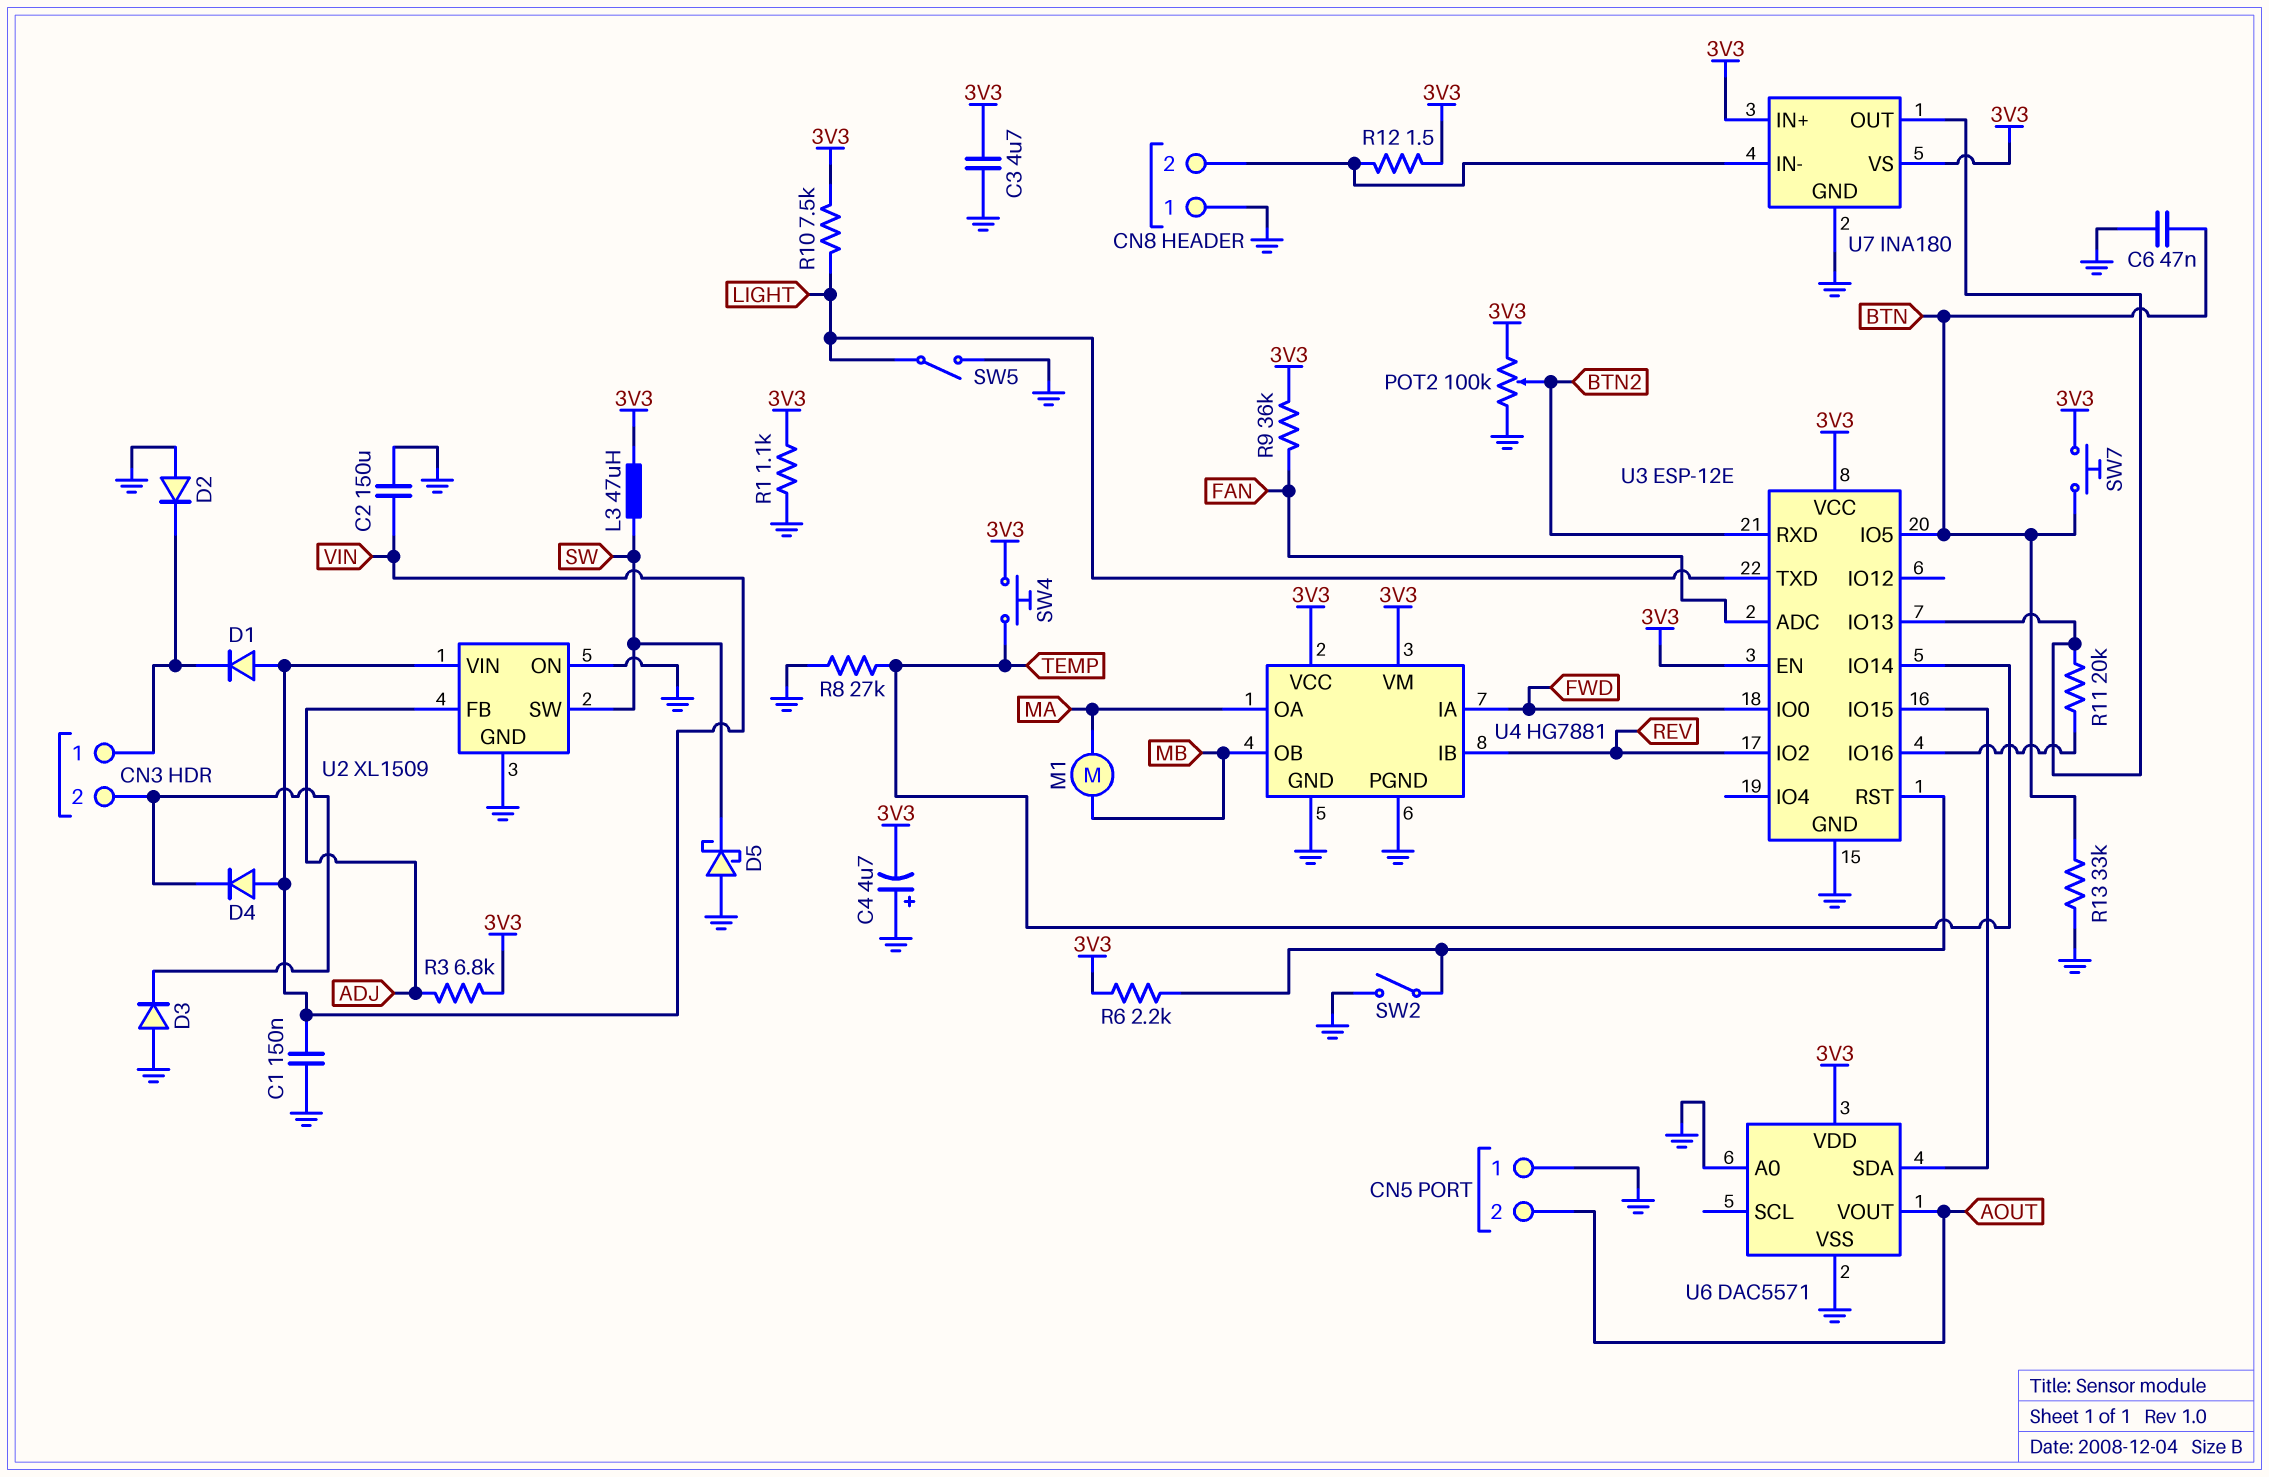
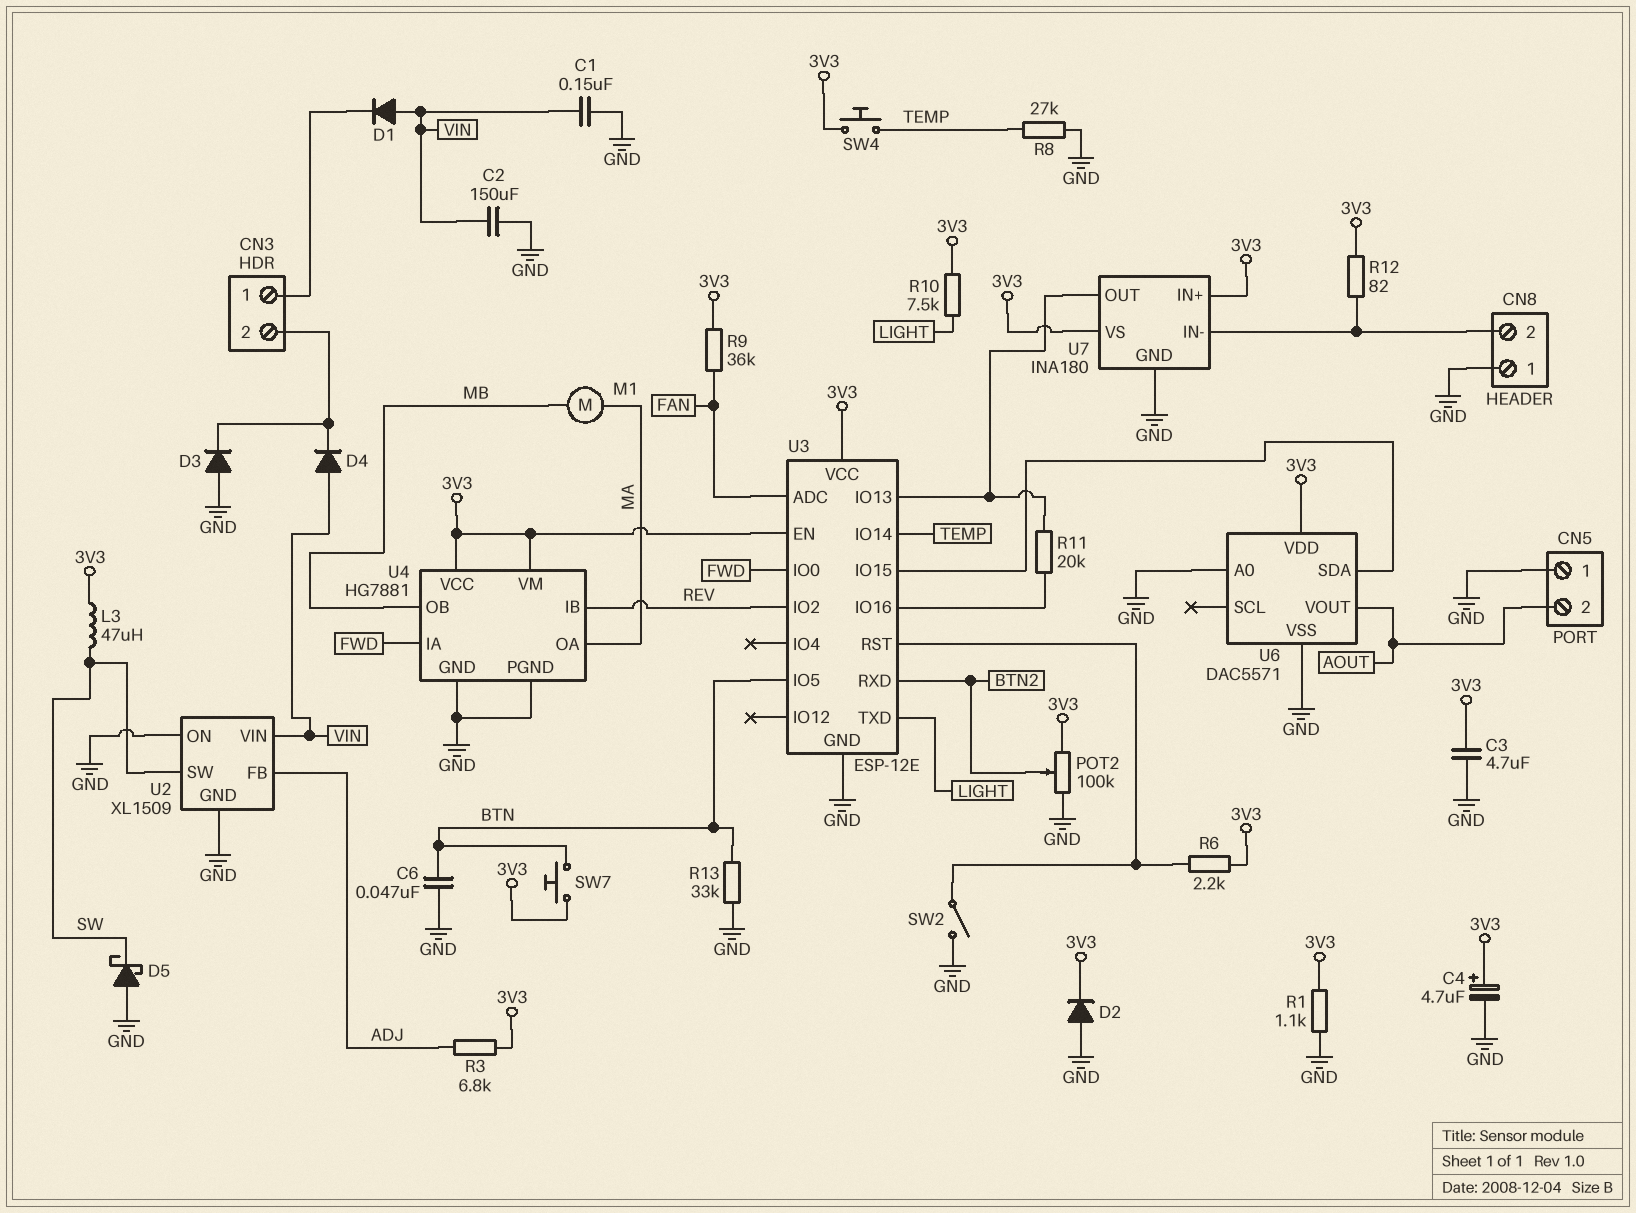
C4: 4.7uF (plus GND, minus 3V3) -> 4.7uF (plus 3V3, minus GND)
D2: diode (A GND, K CN3/1) -> diode (A GND, K 3V3)
R12: 1.5 (3V3, CN8/2) -> 82 (3V3, CN8/2)
SW5: switch (GND, LIGHT) -> none

